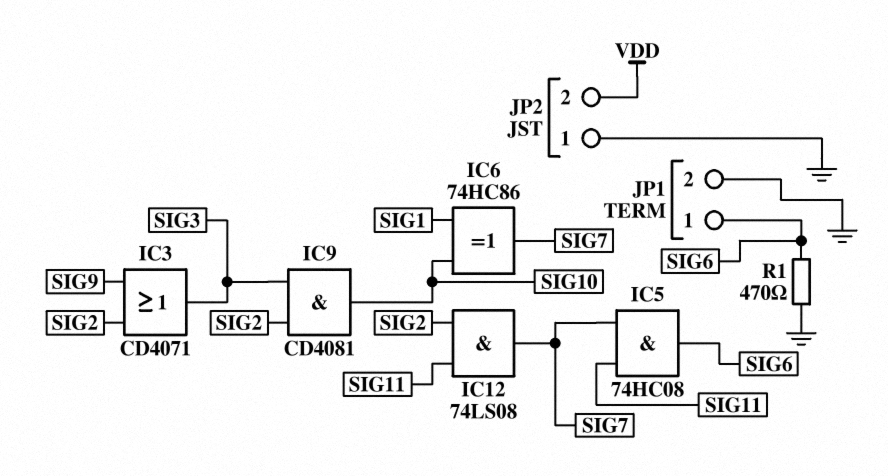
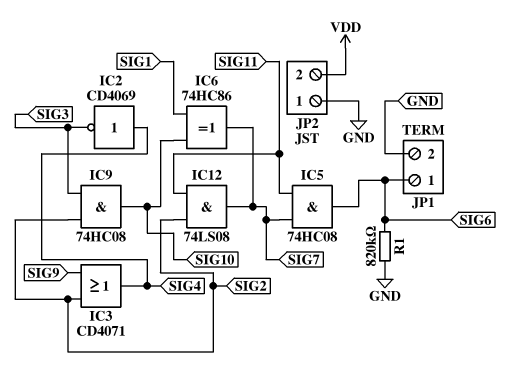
IC2: none -> NOT CD4069 (in SIG4, out SIG3)
IC3: OR CD4071 (in SIG2, in SIG9, out SIG3) -> OR CD4071 (in SIG2, in SIG9, out SIG4)
IC9: AND CD4081 (in SIG2, in SIG3, out SIG10) -> AND 74HC08 (in SIG2, in SIG3, out SIG10)
R1: 470 (GND, SIG6) -> 820k (GND, SIG6)

